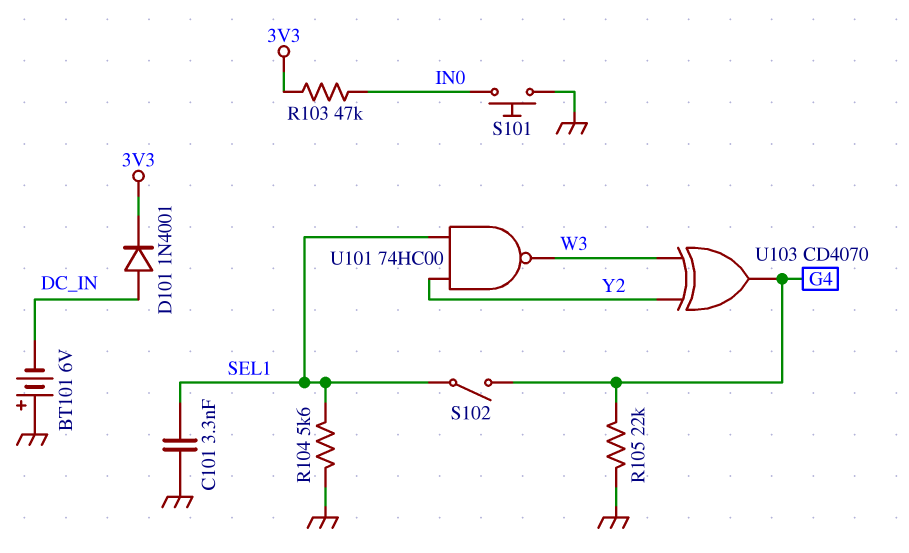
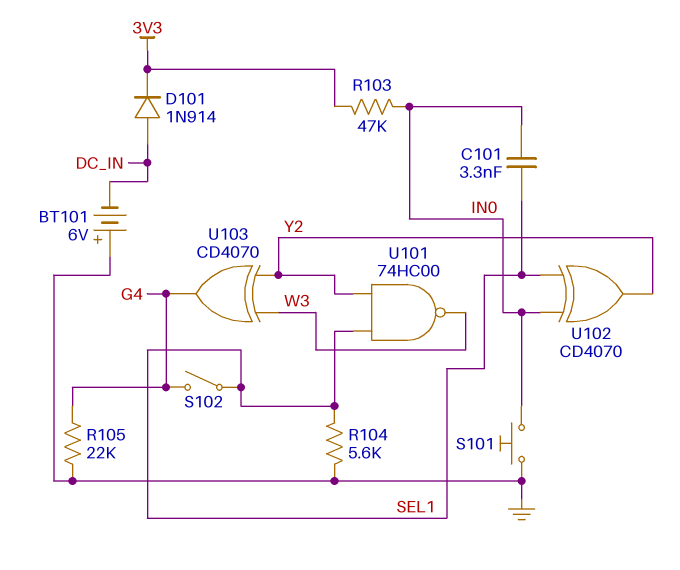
C101: 3.3nF (GND, SEL1) -> 3.3nF (IN0, SEL1)
D101: diode 1N4001 (A DC_IN, K 3V3) -> diode 1N914 (A DC_IN, K 3V3)
U102: none -> XOR CD4070 (in IN0, in SEL1, out Y2)

